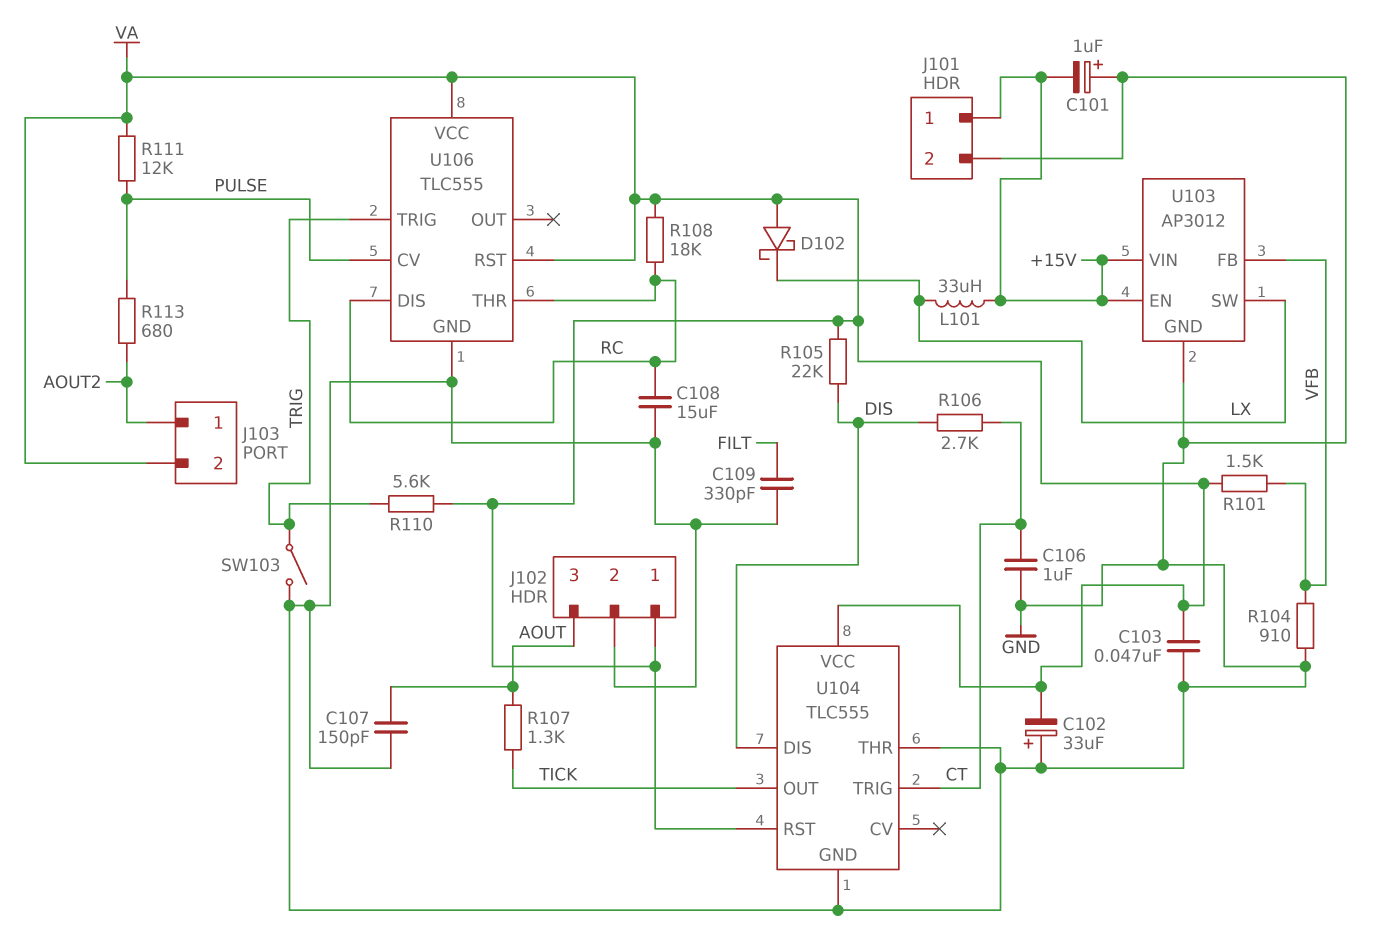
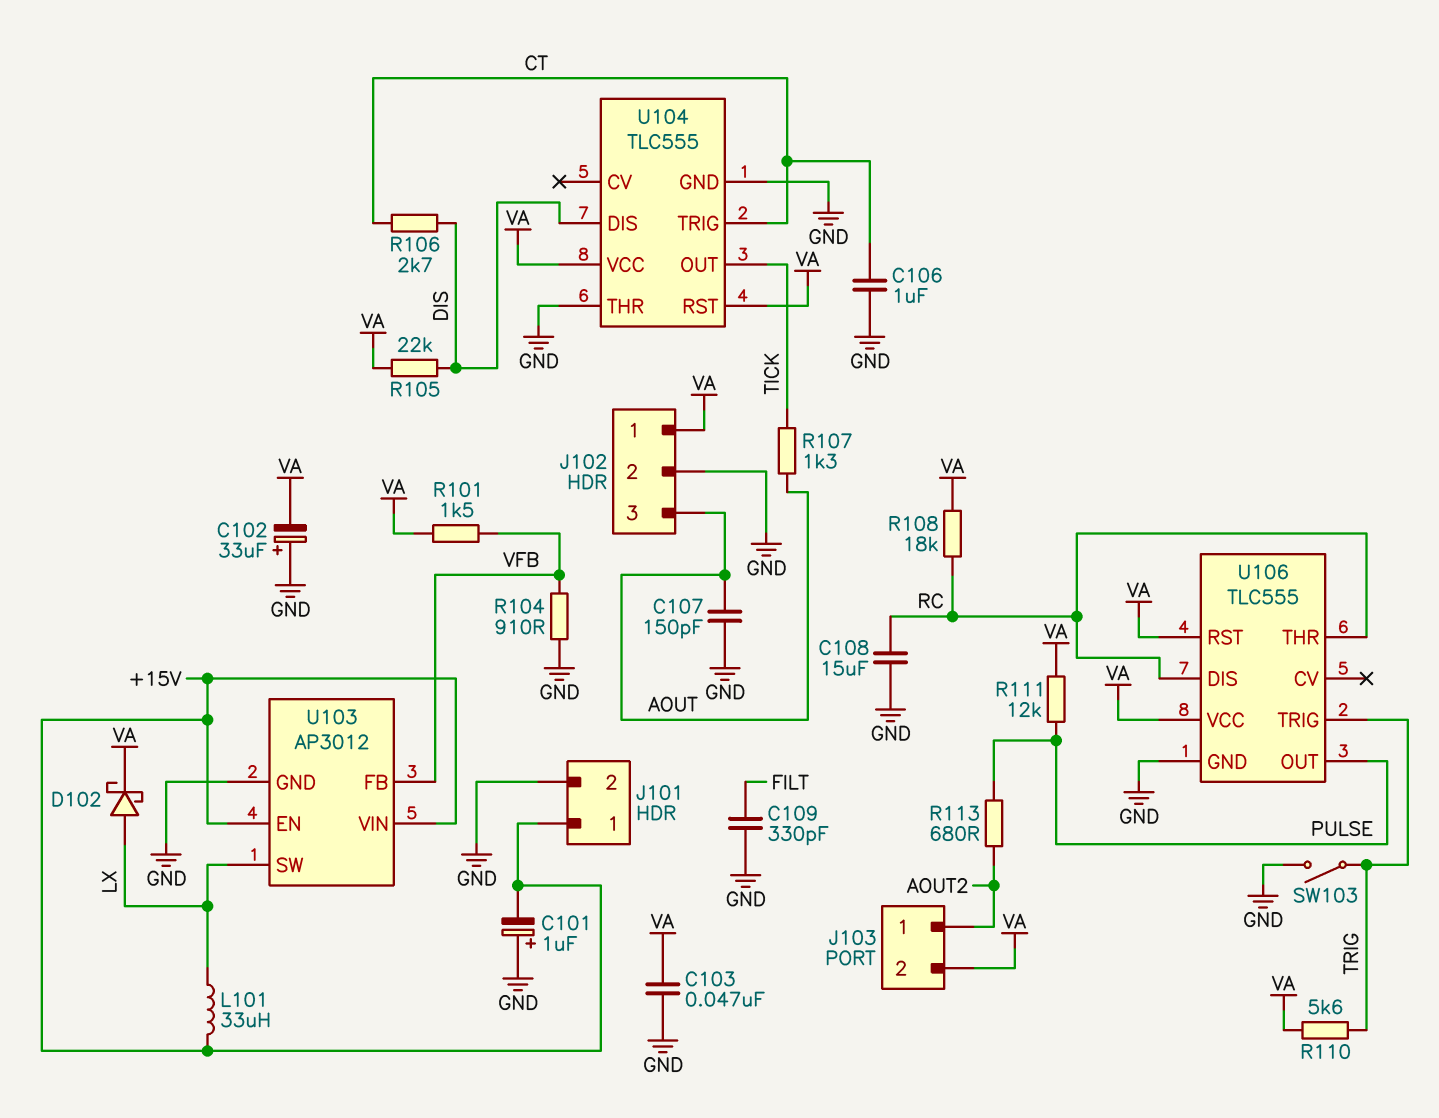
D102: schottky (A VA, K LX) -> schottky (A LX, K VA)
U106 pin CV: PULSE -> none
U106 pin OUT: none -> PULSE

